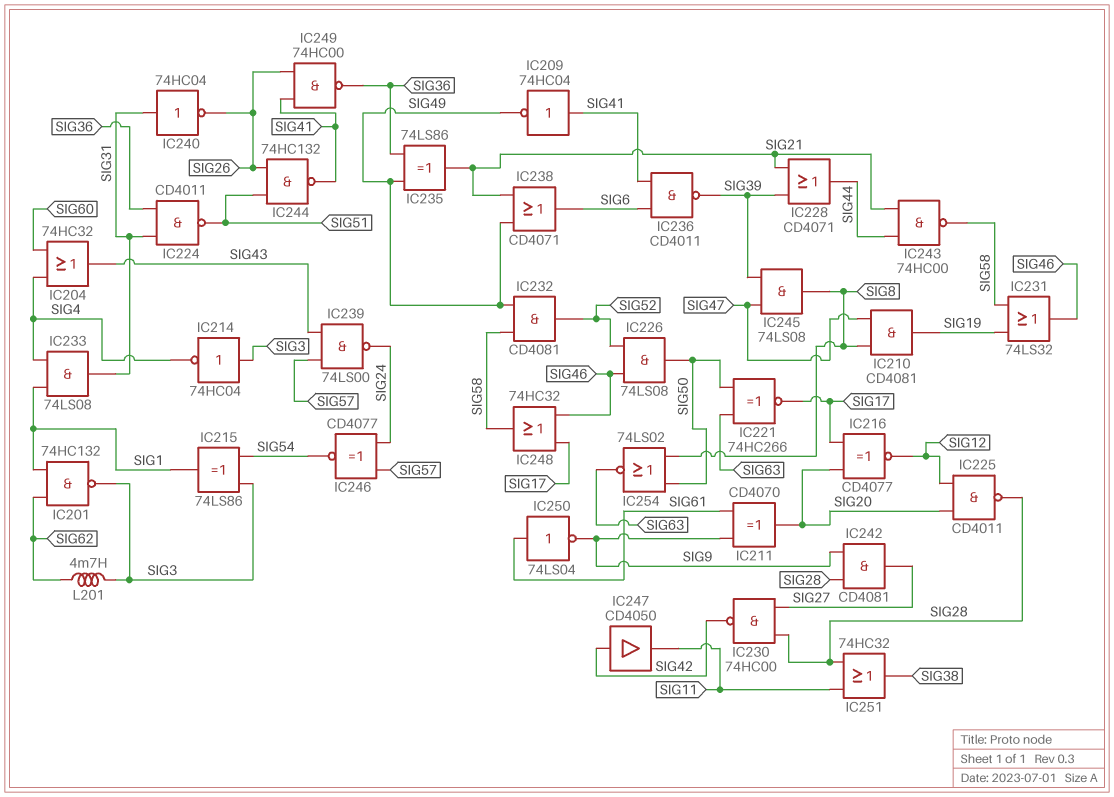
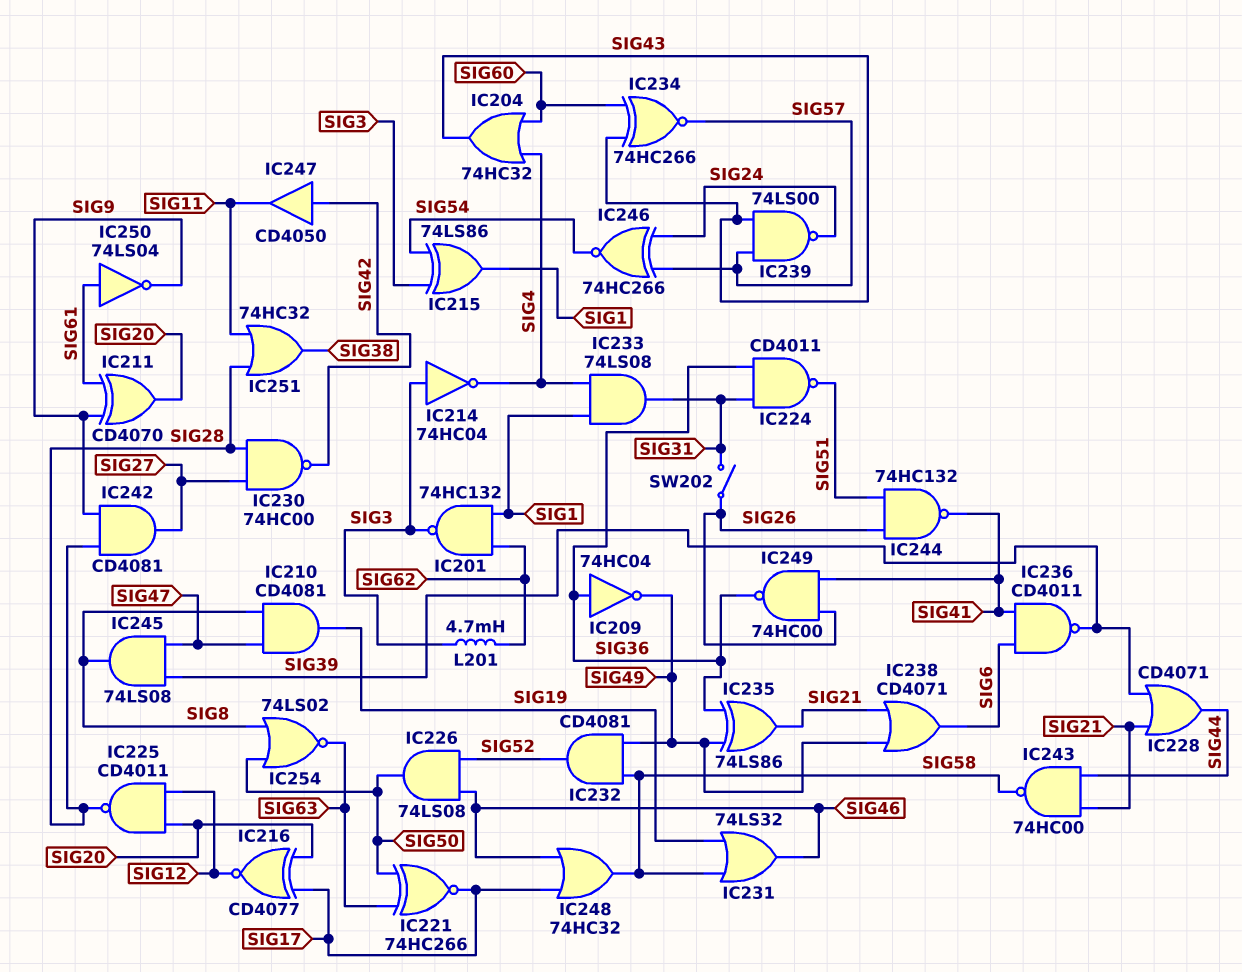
IC209: NOT 74HC04 (in SIG41, out SIG49) -> NOT 74HC04 (in SIG36, out SIG49)
IC234: none -> XNOR 74HC266 (in SIG43, in SIG60, out SIG57)
IC240: NOT 74HC04 (in SIG31, out SIG26) -> none
IC246: XNOR CD4077 (in SIG24, in SIG57, out SIG54) -> XNOR 74HC266 (in SIG24, in SIG57, out SIG54)
SW202: none -> switch (SIG26, SIG31)

